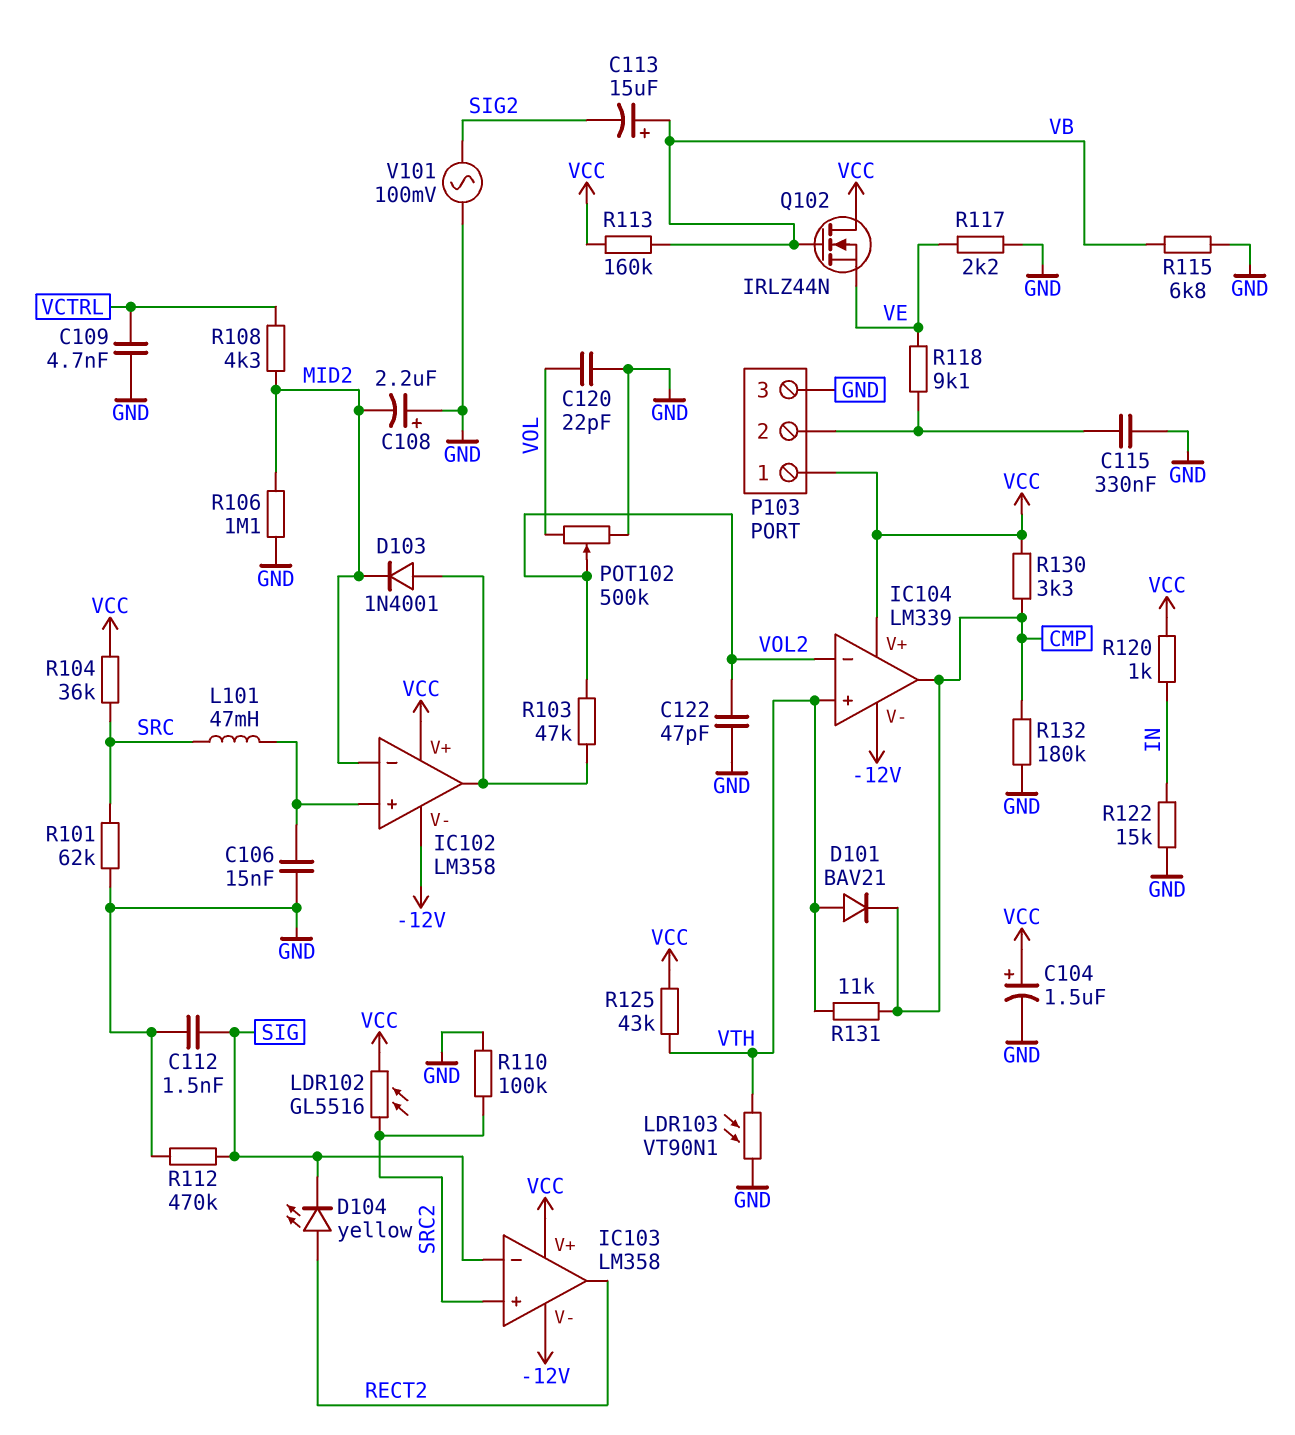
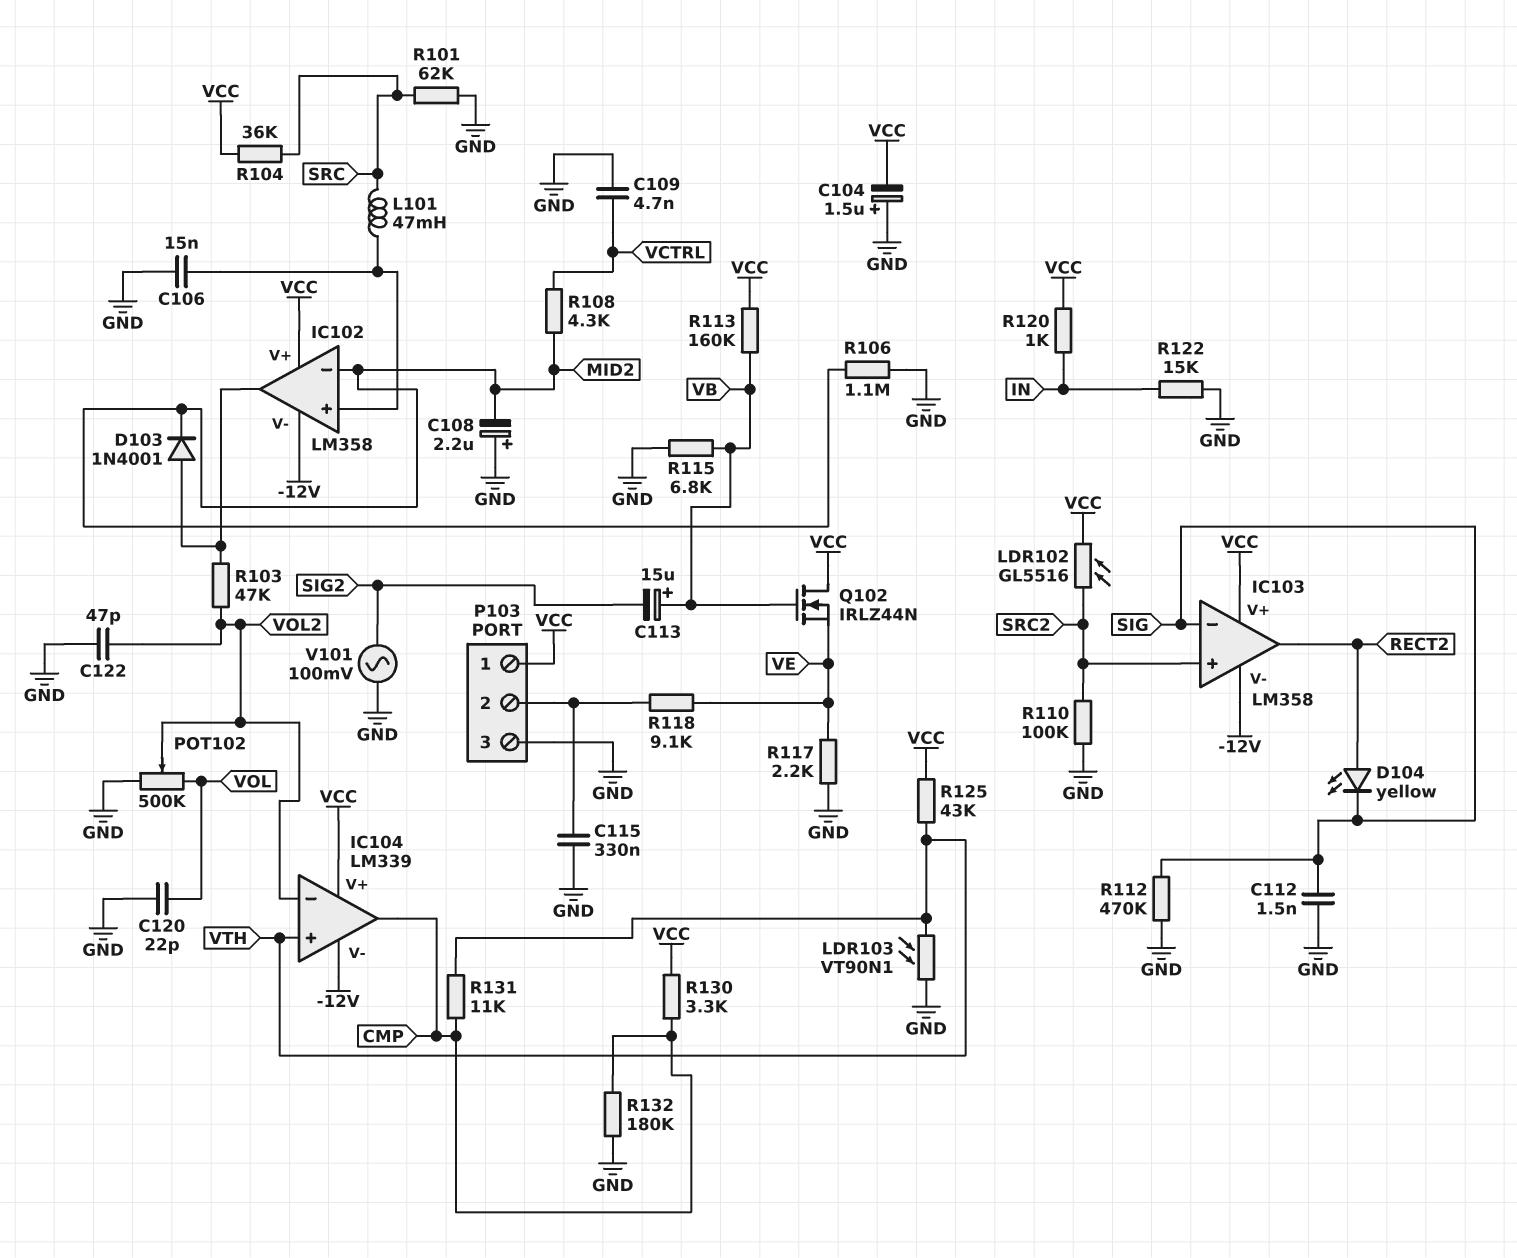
C104: 1.5uF (plus VCC, minus GND) -> 1.5uF (plus GND, minus VCC)
D101: diode BAV21 (A VTH, K CMP) -> none

